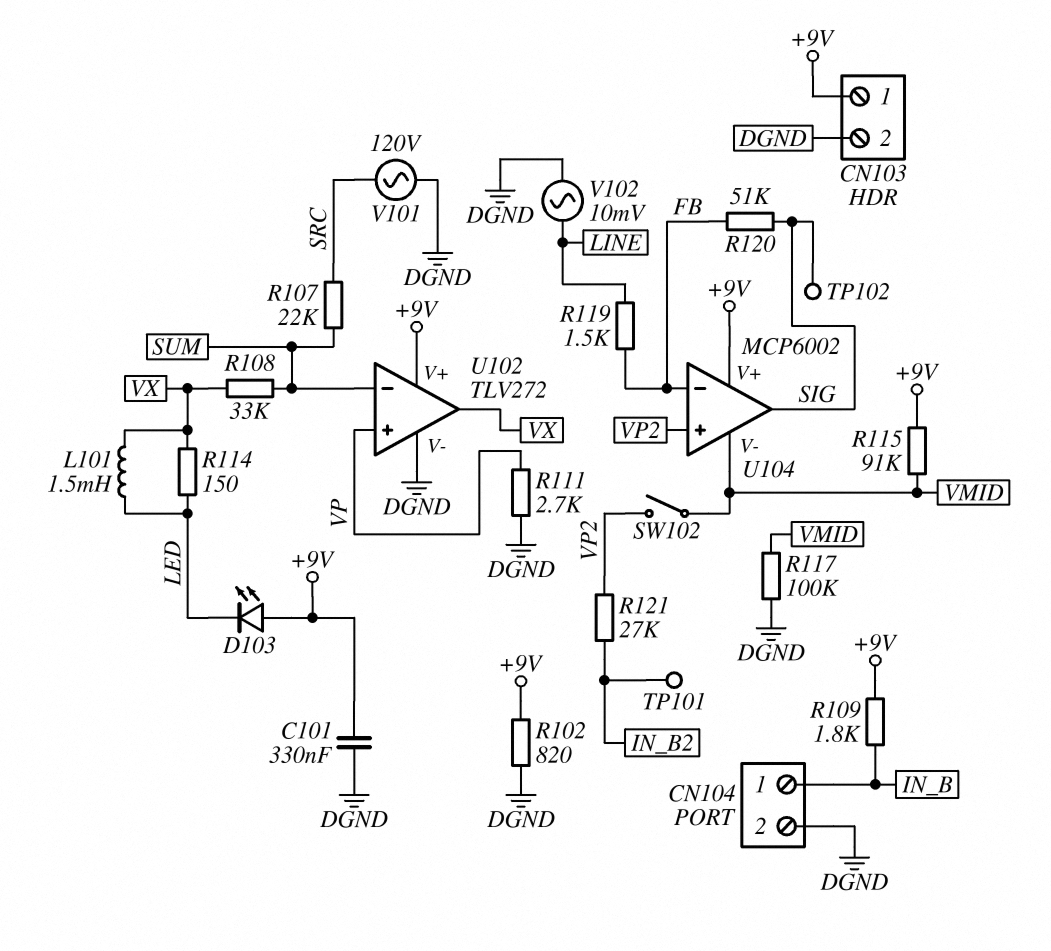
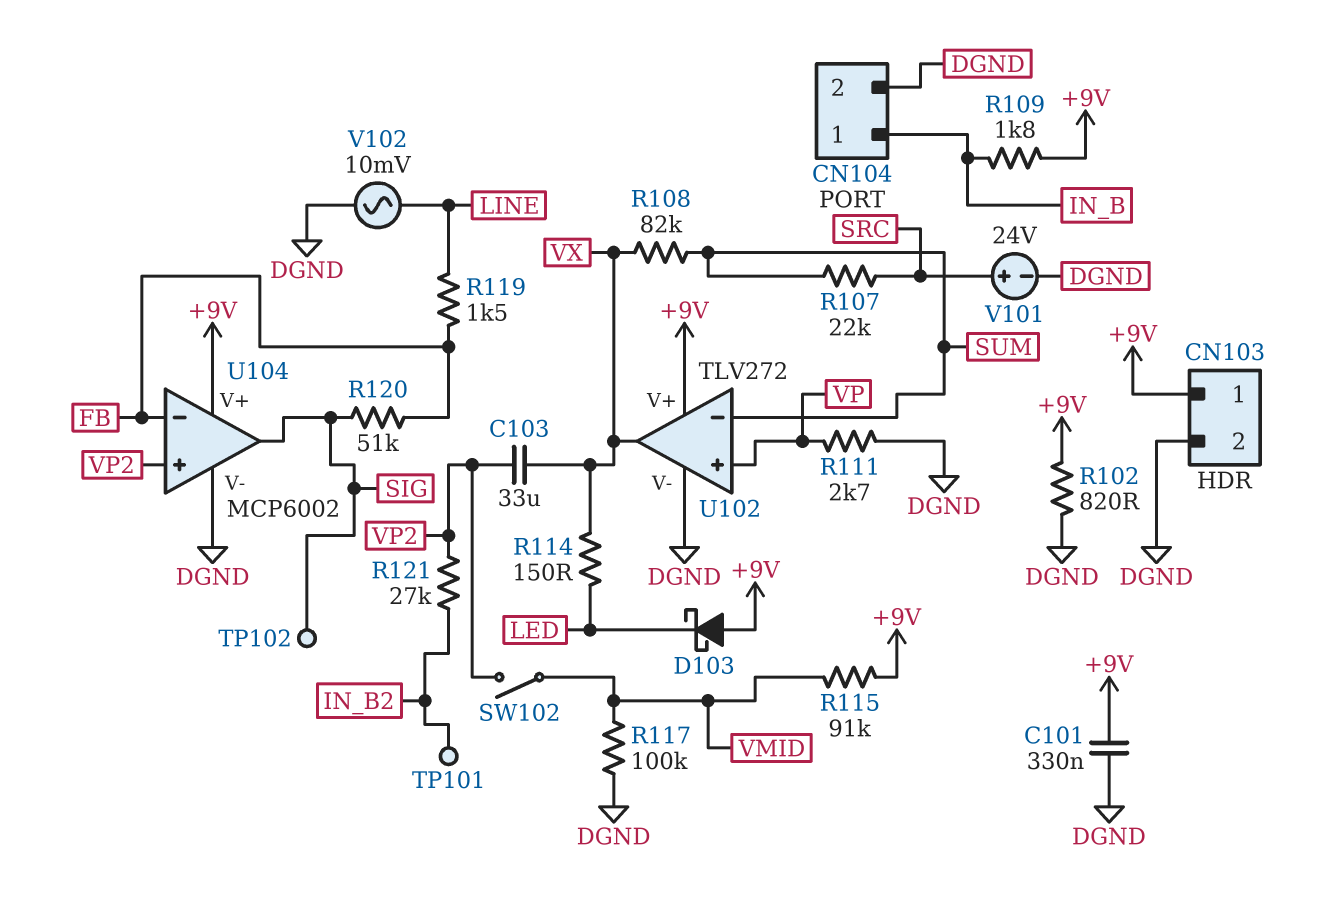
C103: none -> 33uF (VP2, VX)
D103: LED (A +9V, K LED) -> schottky (A +9V, K LED)
L101: 1.5mH (LED, VX) -> none
R108: 33k (SUM, VX) -> 82k (SUM, VX)
U104 pin V-: VMID -> DGND
V101: AC 120V (DGND, SRC) -> 24V (plus SRC, minus DGND)

